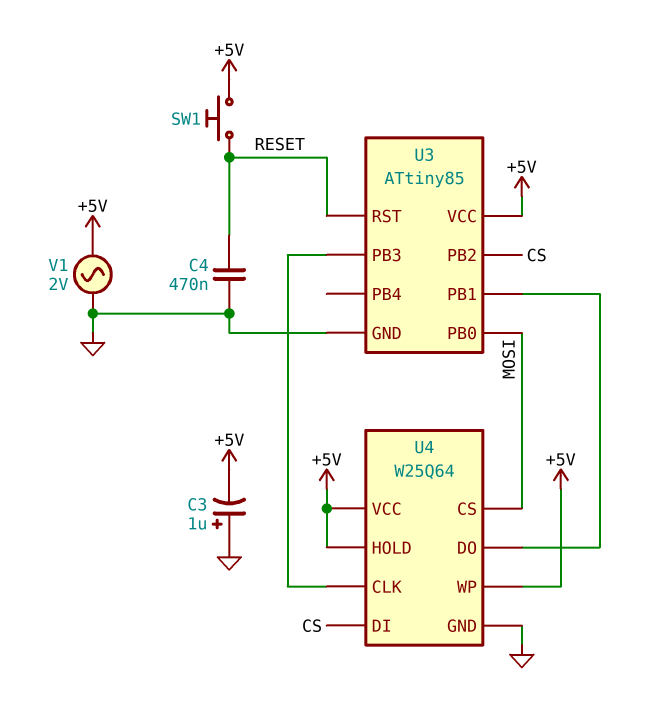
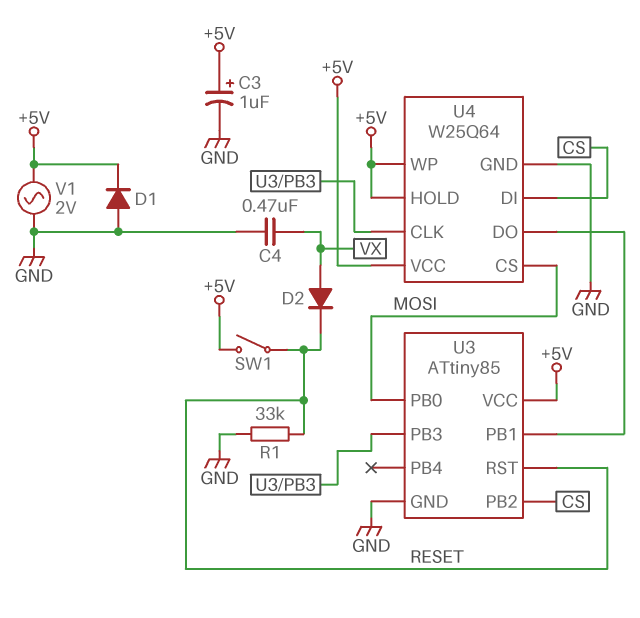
C3: 1uF (plus GND, minus +5V) -> 1uF (plus +5V, minus GND)
C4: 470nF (GND, RESET) -> 470nF (GND, VX)
D1: none -> diode (A GND, K +5V)
D2: none -> diode (A VX, K RESET)
R1: none -> 33k (GND, RESET)
SW1: button (+5V, RESET) -> switch (+5V, RESET)

